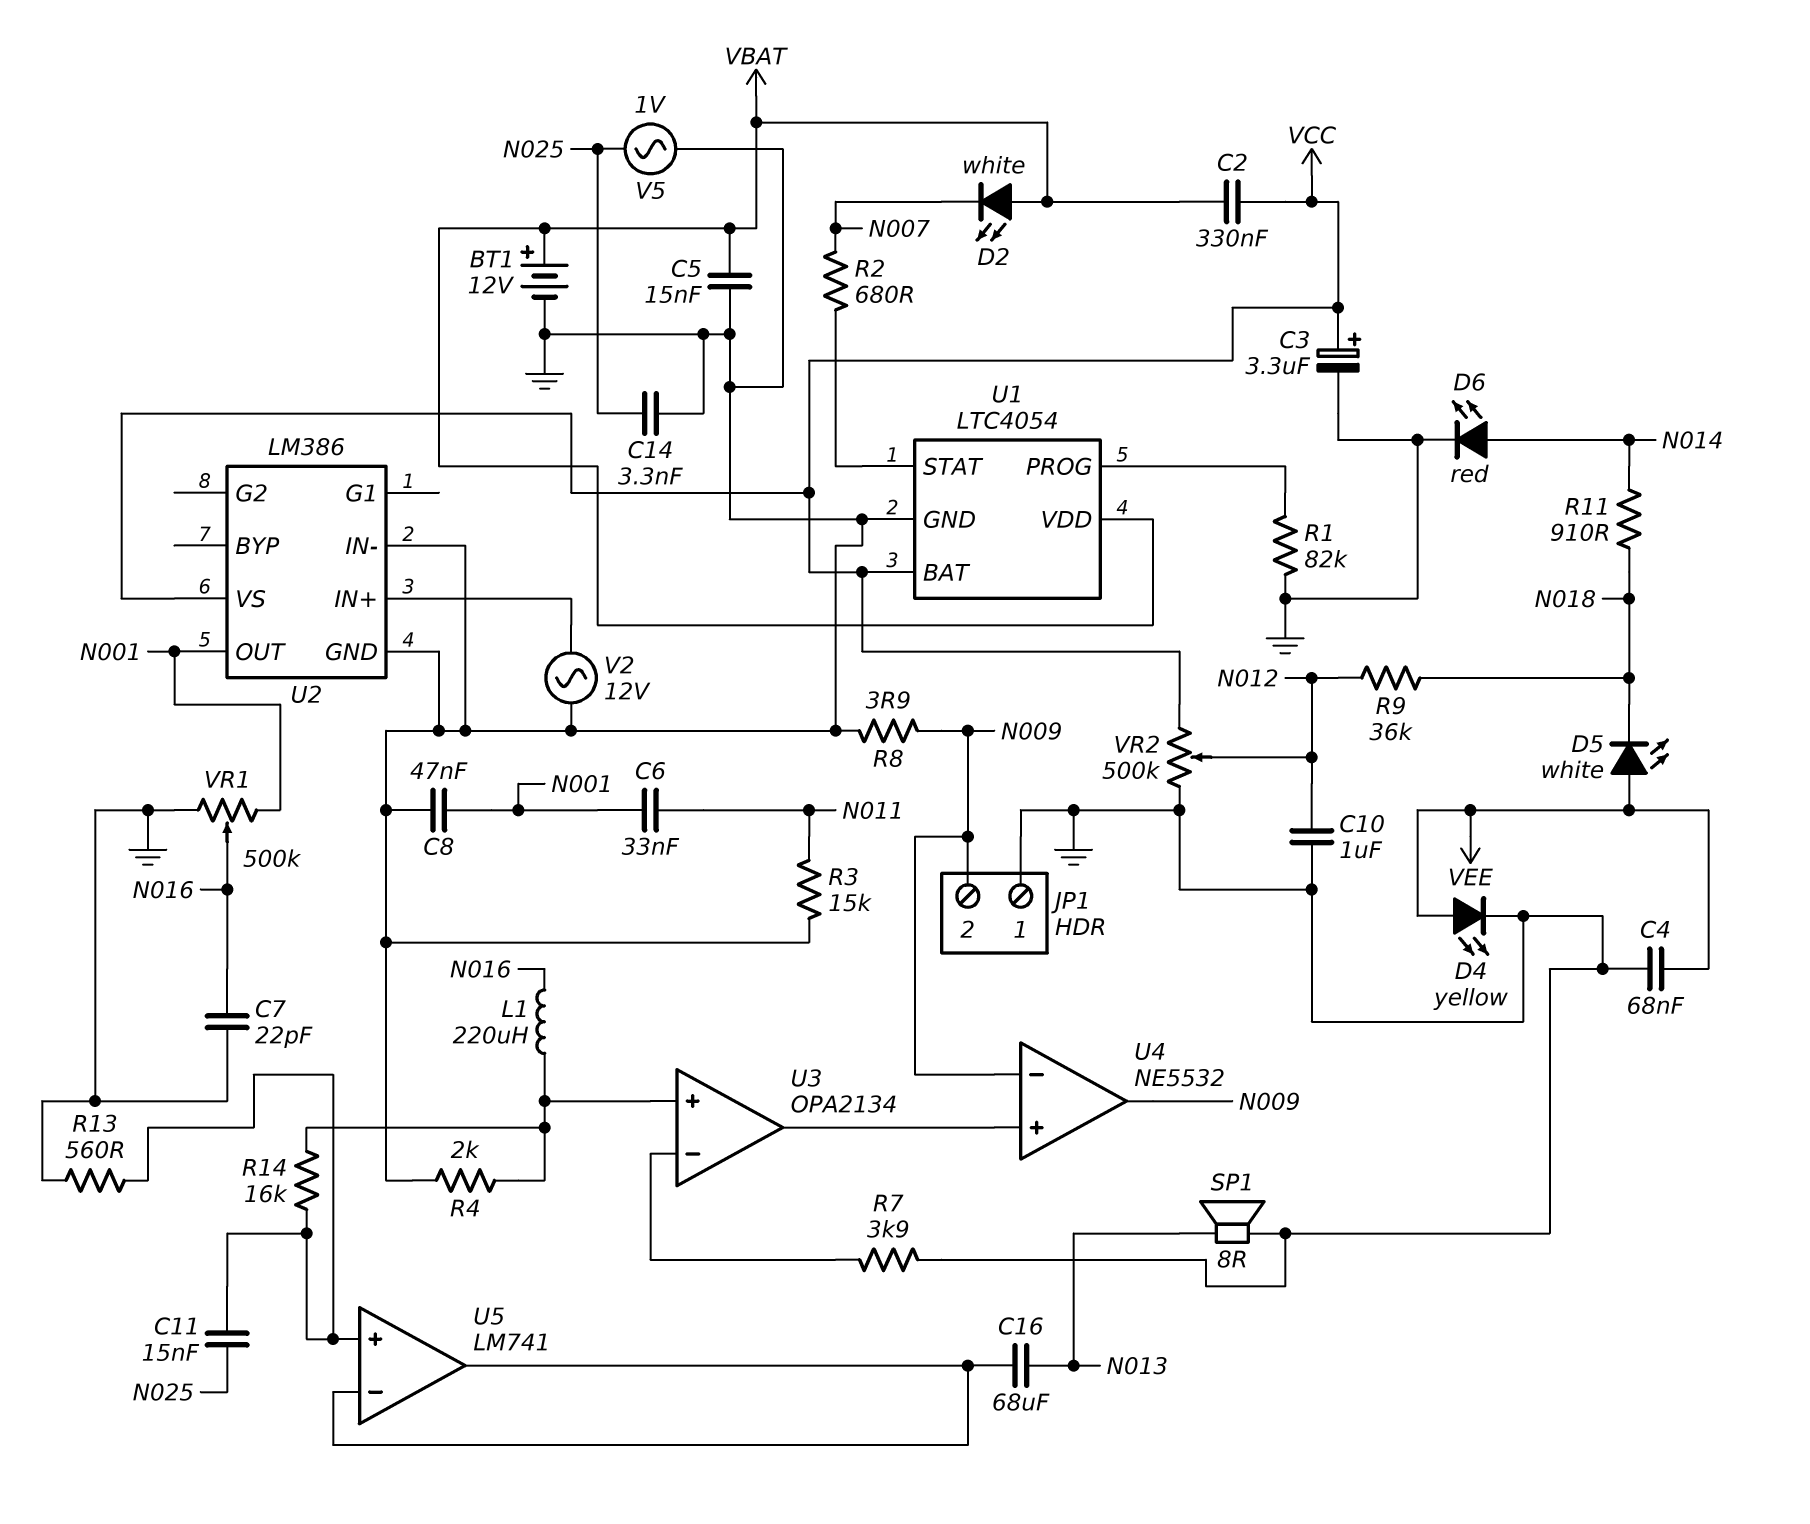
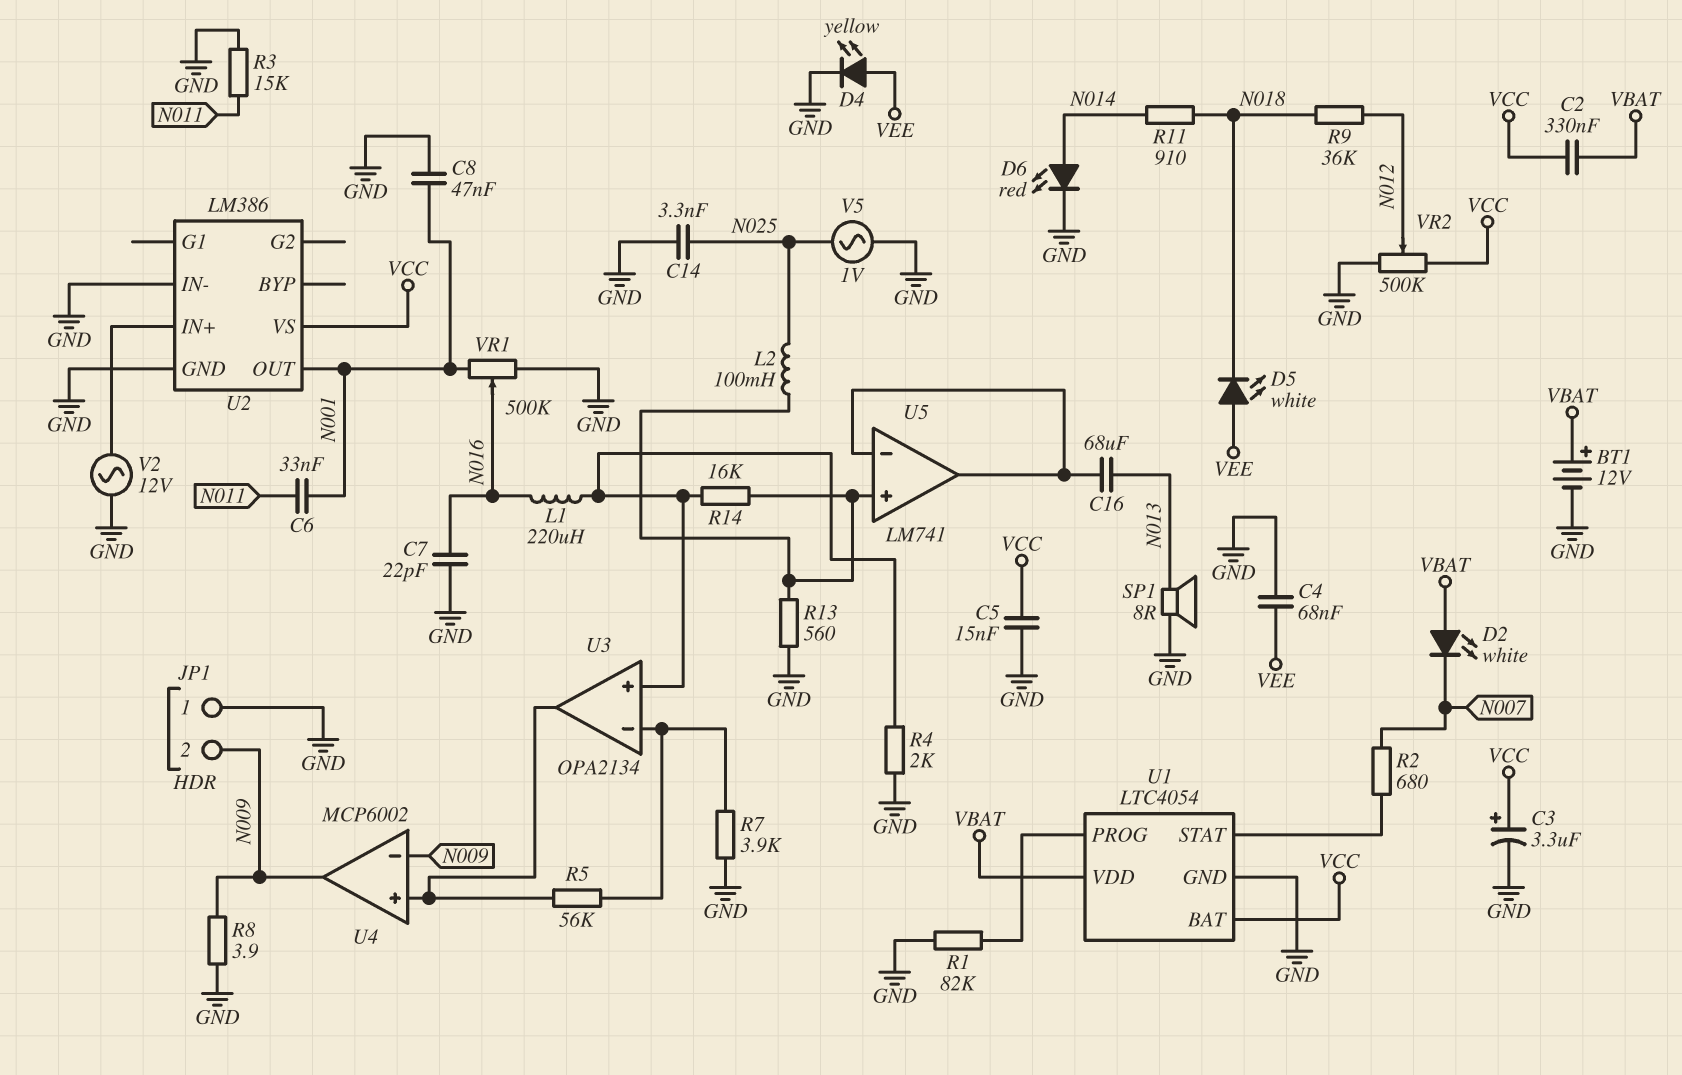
C5: 15nF (GND, VBAT) -> 15nF (GND, VCC)
C10: 1uF (GND, N012) -> none
C11: 15nF (N025, U5/in+) -> none
L2: none -> 100mH (N025, U5/in+)
R5: none -> 56k (U3/in-, U3/out)
U4: NE5532 -> MCP6002

